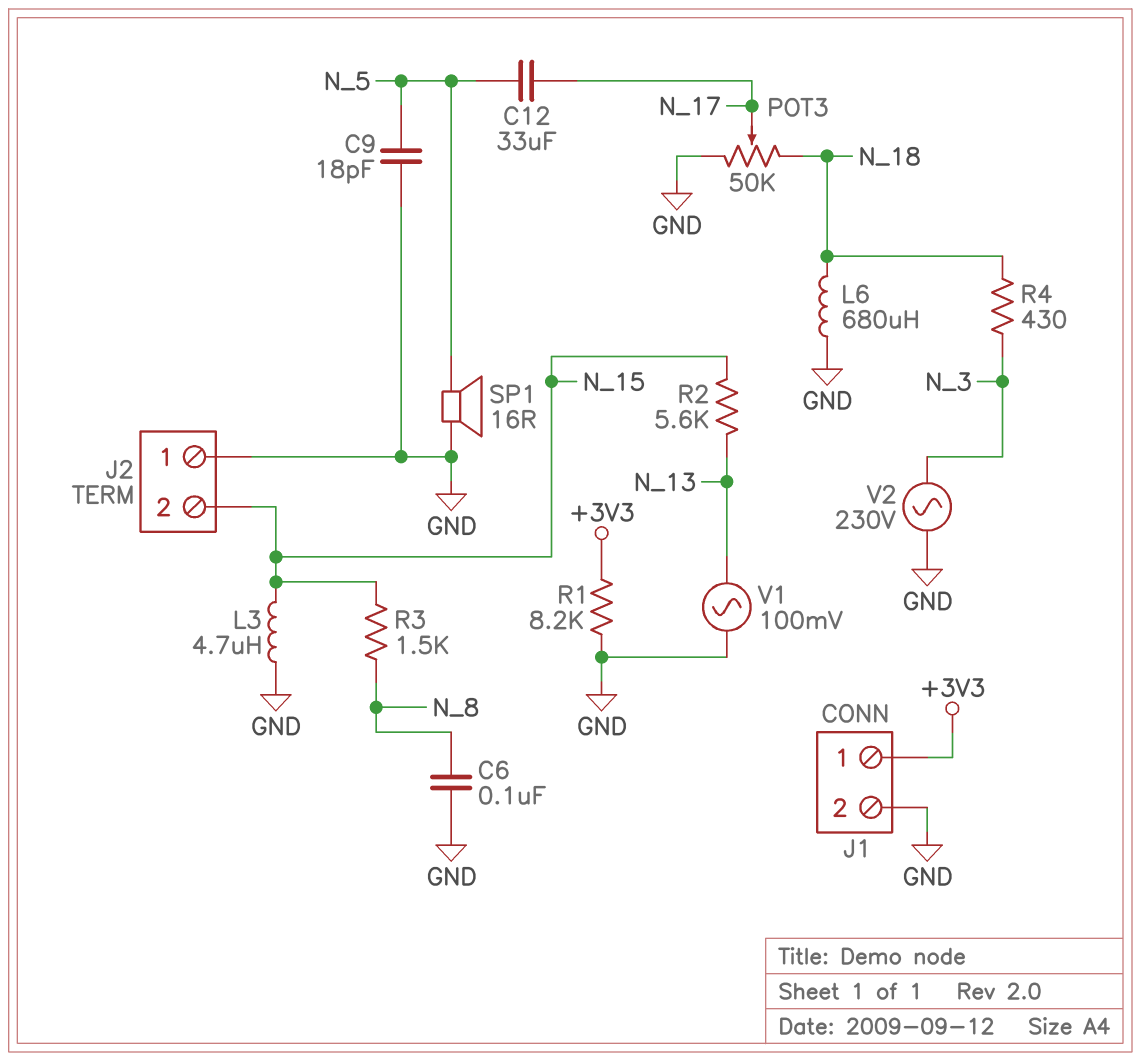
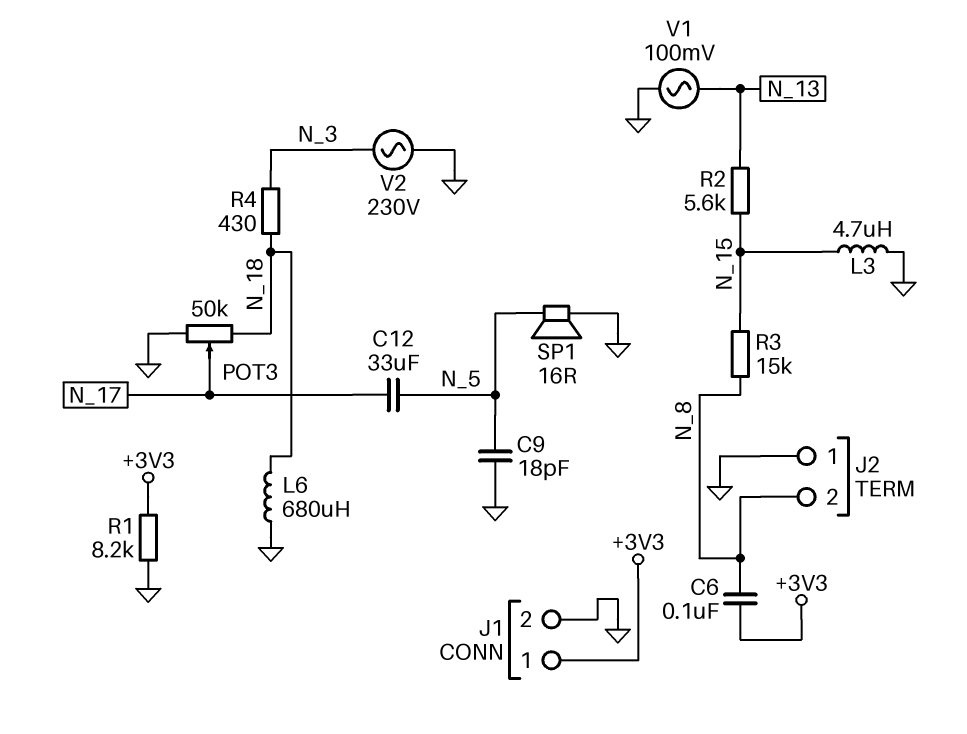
C6: 100nF (GND, N_8) -> 100nF (+3V3, N_8)
J2 pin 2: N_15 -> N_8
R3: 1.5k (N_8, N_15) -> 15k (N_8, N_15)

